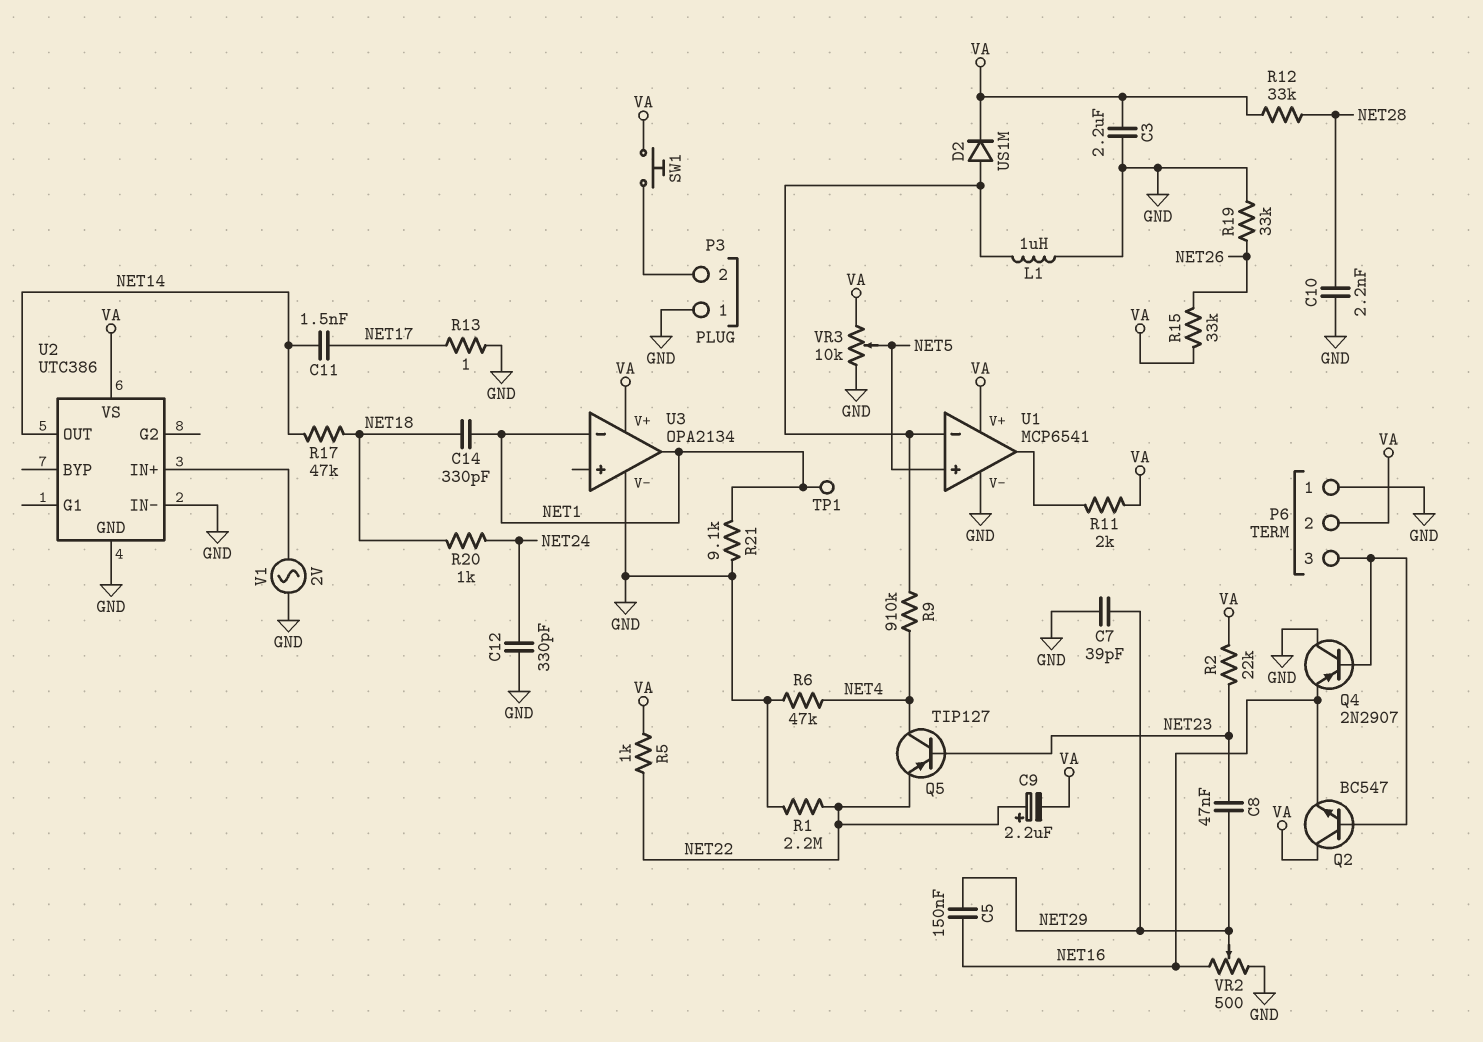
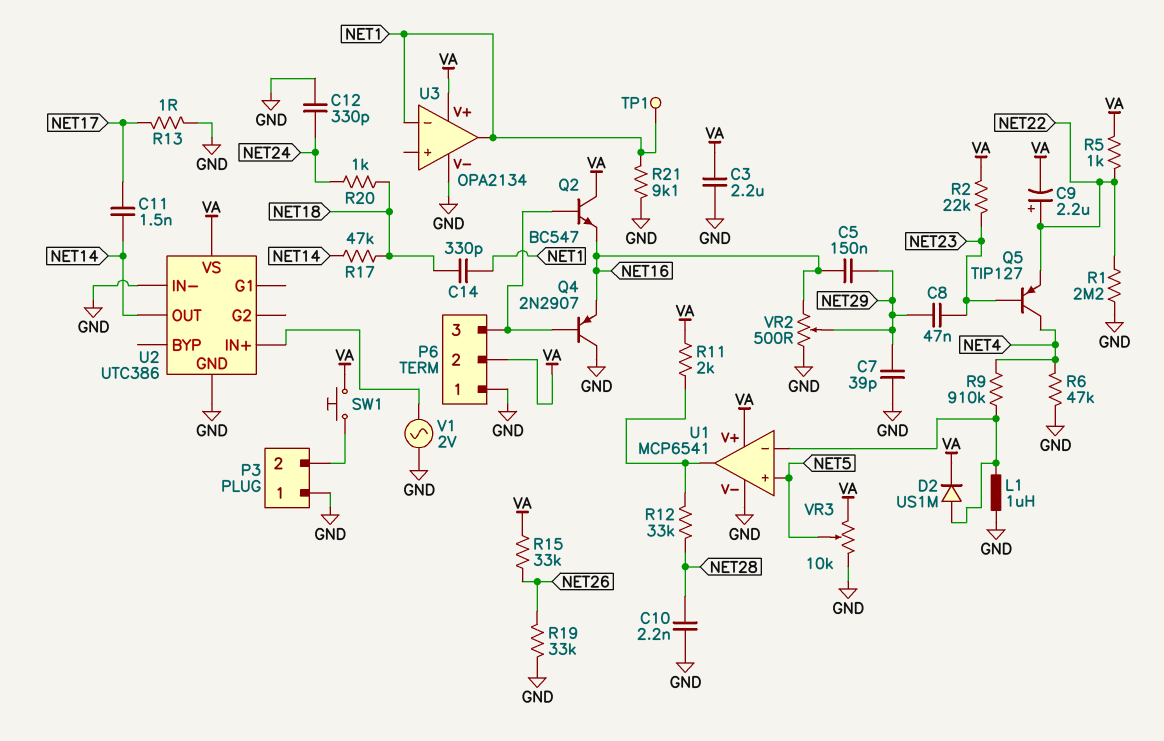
R12: 33k (NET28, VA) -> 33k (NET28, U1/out)

